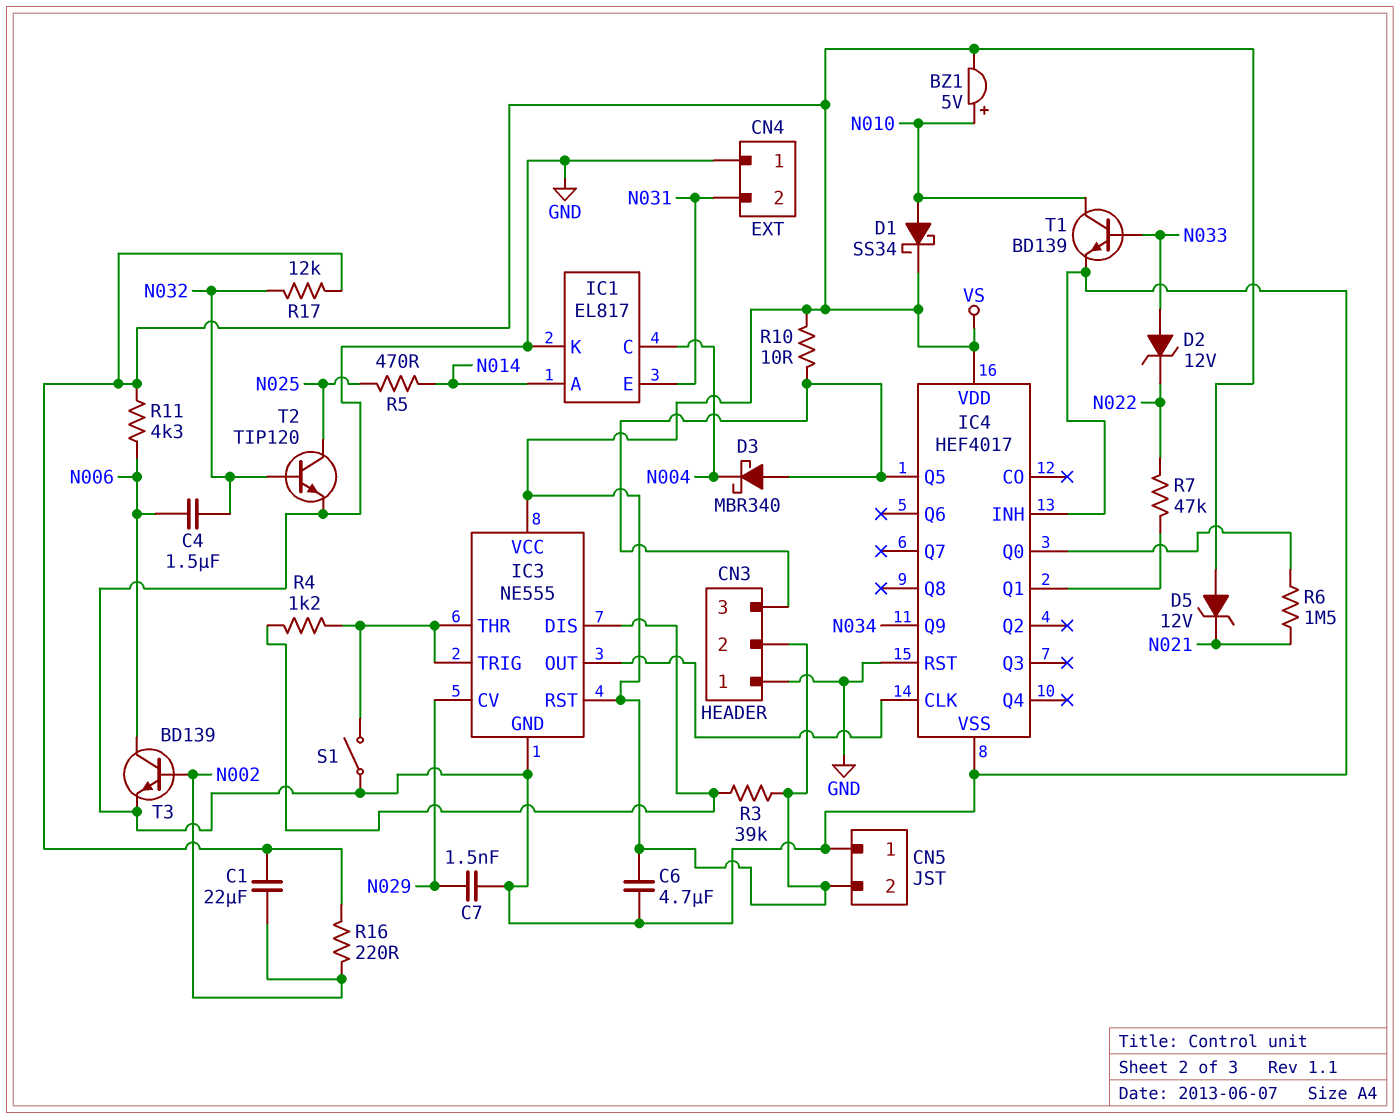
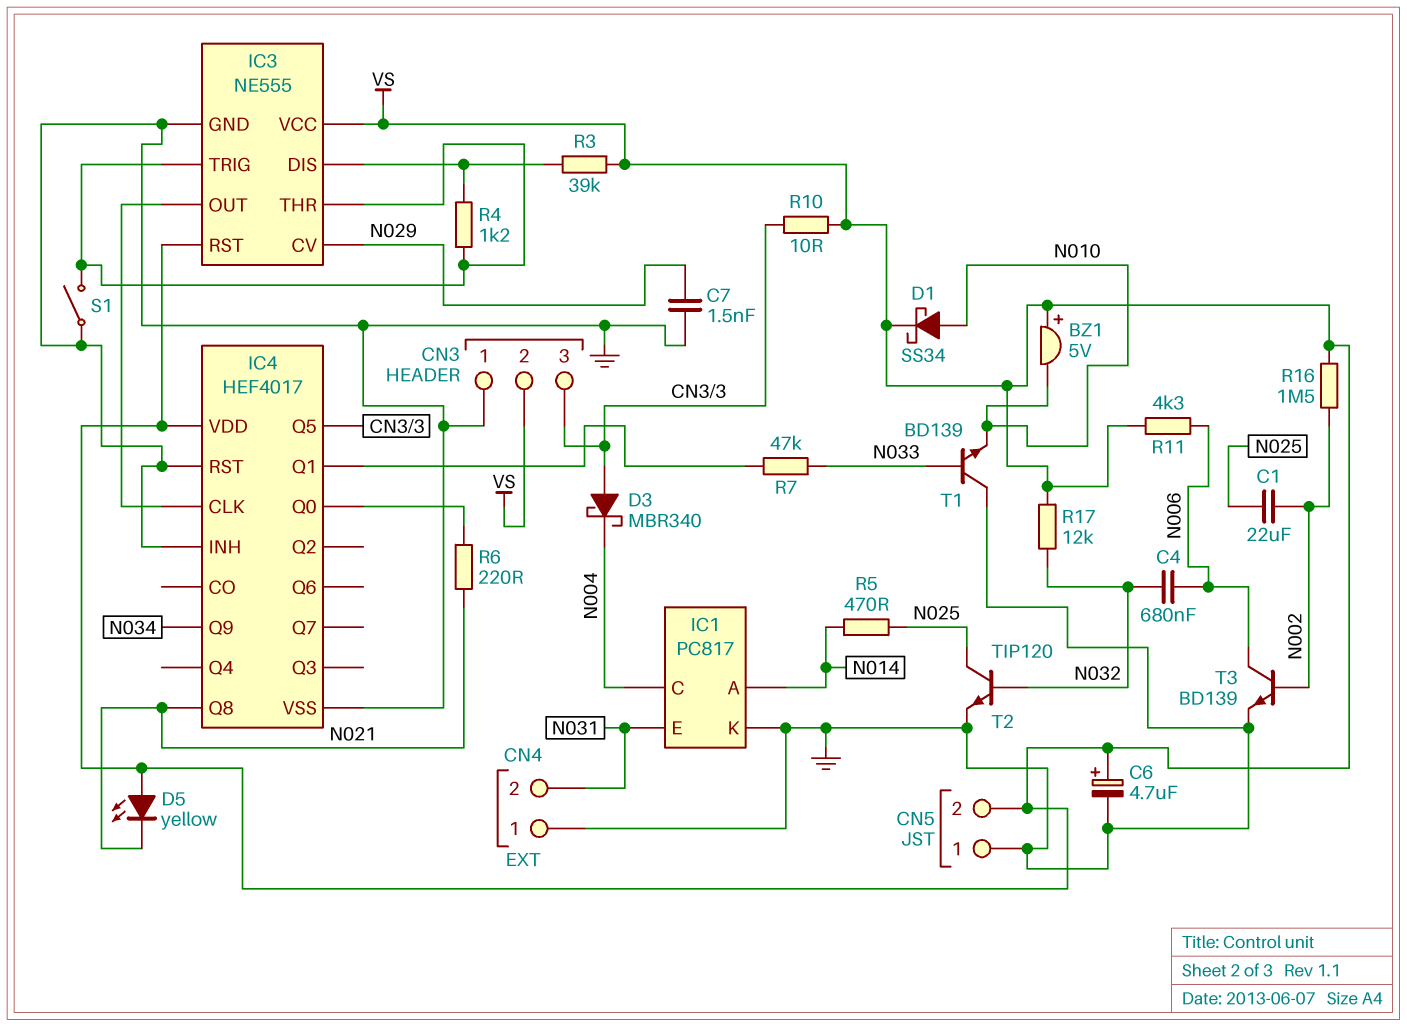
BZ1: buzzer 5V (plus N010, minus VS) -> buzzer 5V (plus VS, minus N010)
C1: 22uF (N002, VS) -> 22uF (N002, N025)
C4: 1.5uF (N006, N032) -> 680nF (N006, N032)
C6: 4.7uF (GND, VS) -> 4.7uF (plus VS, minus GND)
D2: zener 12V (A N033, K N022) -> none
D5: zener 12V (A VS, K N021) -> LED yellow (A VS, K N021)
IC1: EL817 -> PC817
IC4 pin Q8: none -> N021
R6: 1.5M (IC4/Q0, N021) -> 220 (IC4/Q0, N021)
R7: 47k (IC4/Q1, N022) -> 47k (IC4/Q1, N033)
R16: 220 (N002, VS) -> 1.5M (N002, VS)
T1: NPN BD139 (B N033, C N010, E GND) -> NPN BD139 (B N033, C GND, E N010)

